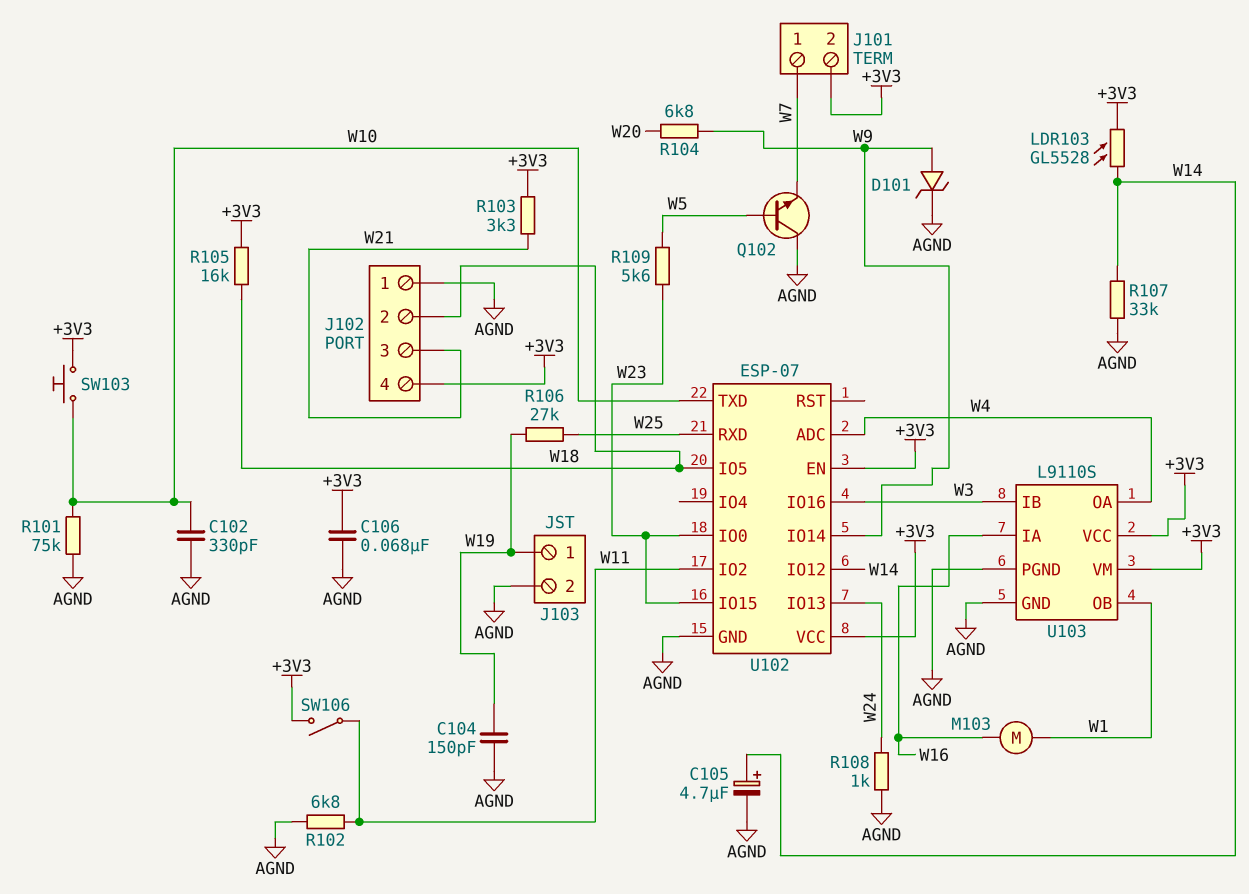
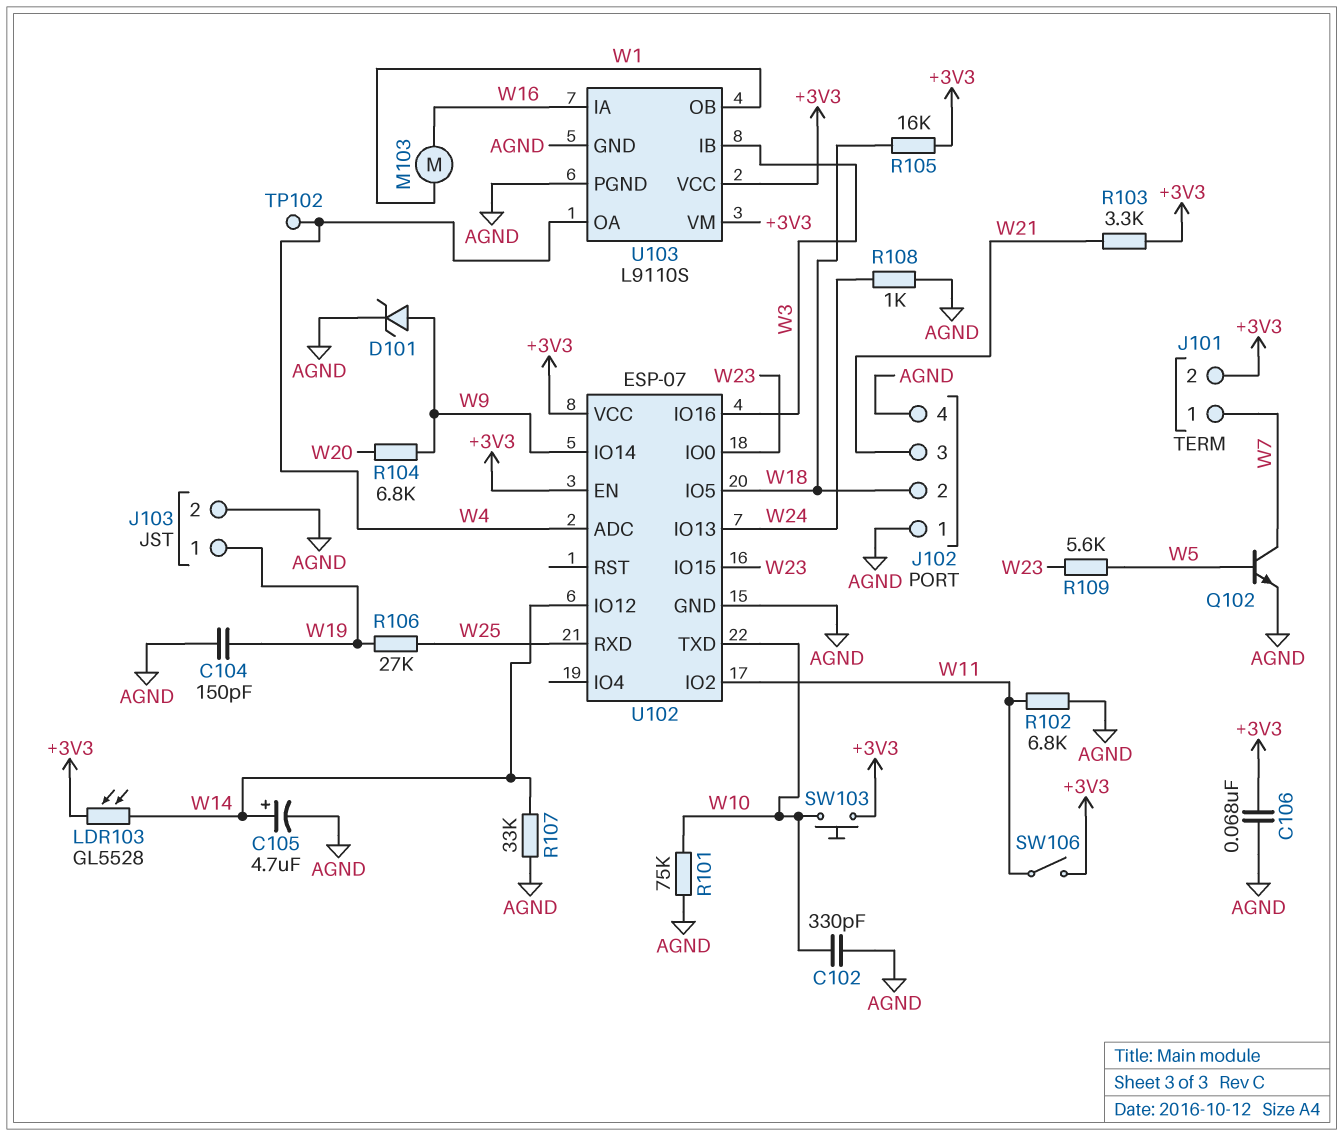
J102 pin 4: +3V3 -> AGND
Q102: NPN (B W5, C AGND, E W7) -> NPN (B W5, C W7, E AGND)
TP102: none -> test point (W4)

